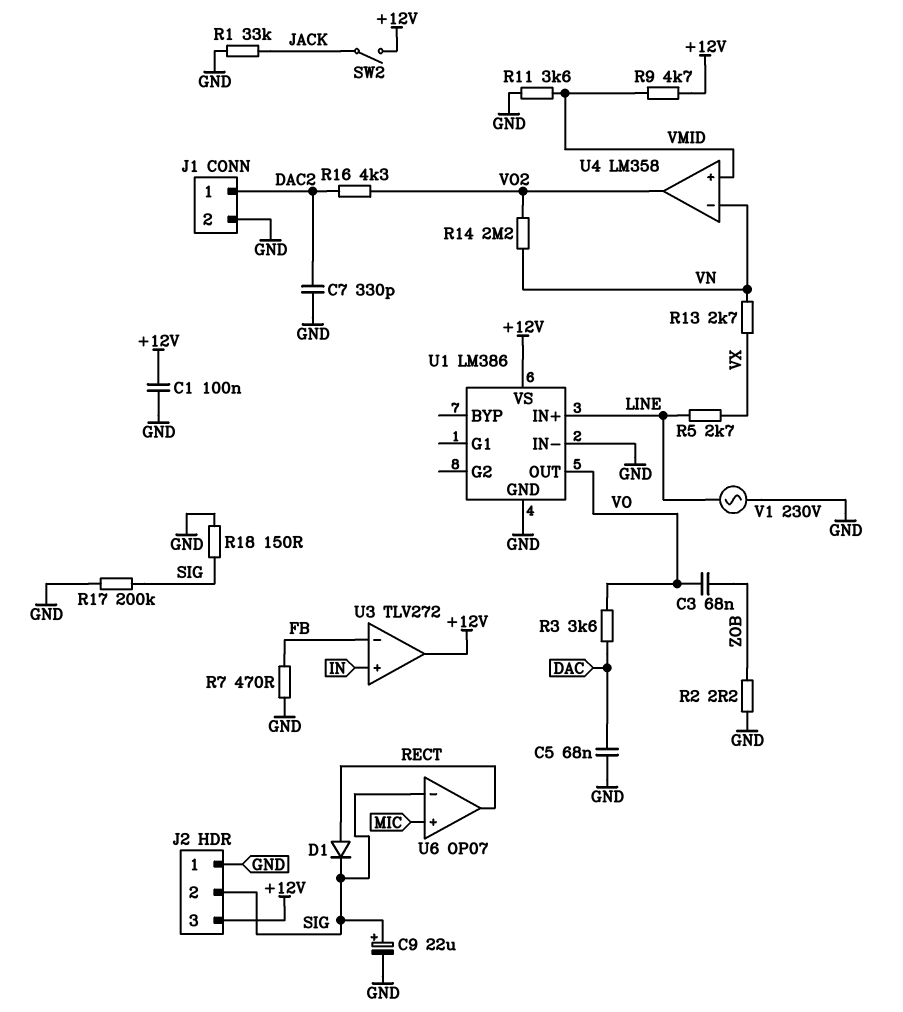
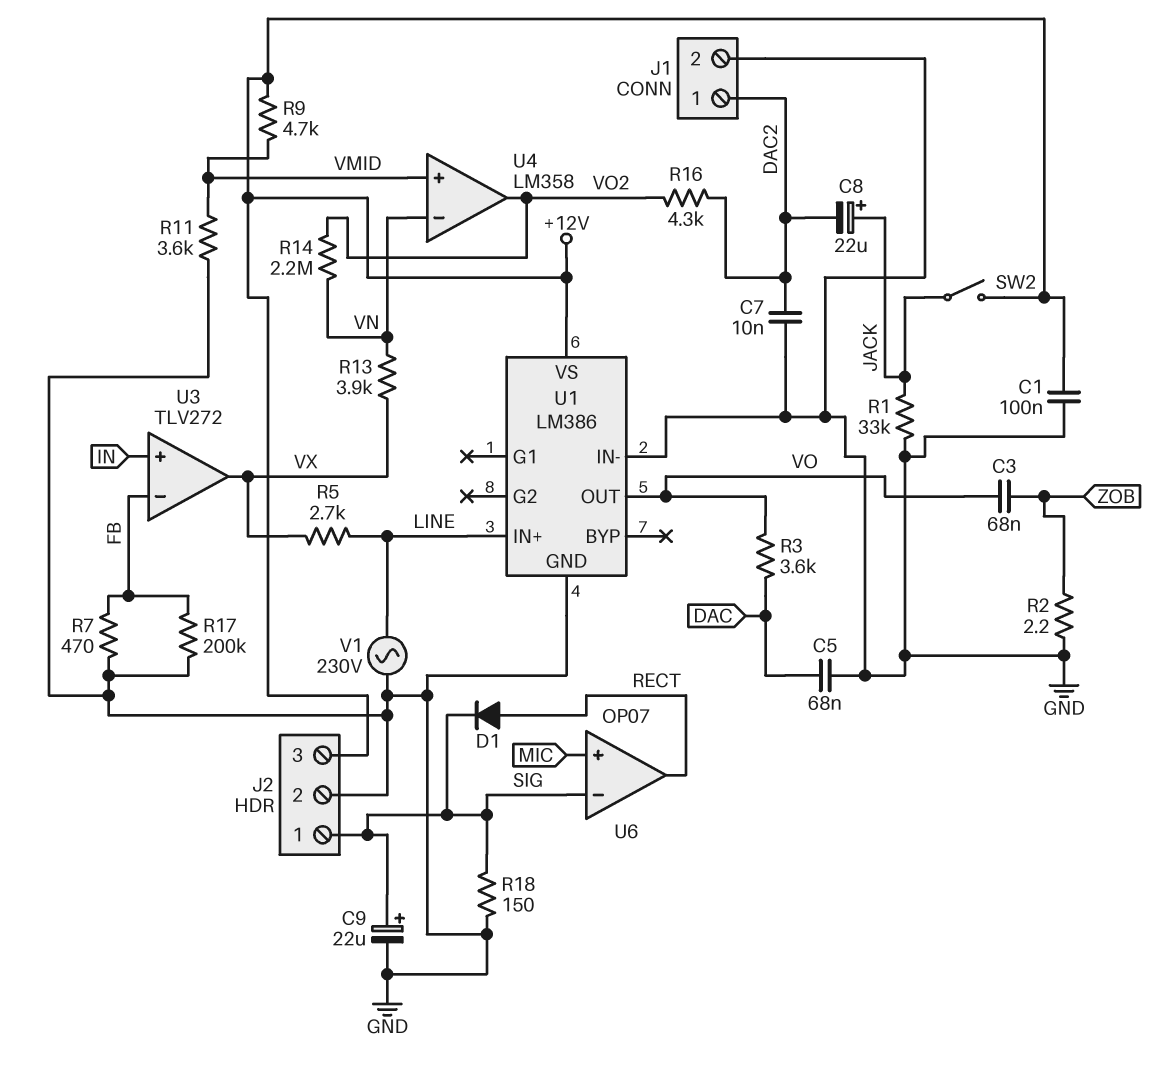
C7: 330pF (DAC2, GND) -> 10nF (DAC2, GND)
C8: none -> 22uF (plus JACK, minus DAC2)
J2 pin 1: GND -> SIG
J2 pin 2: SIG -> GND
R13: 2.7k (VN, VX) -> 3.9k (VN, VX)
R17: 200k (GND, SIG) -> 200k (FB, GND)
U3 pin out: +12V -> VX

